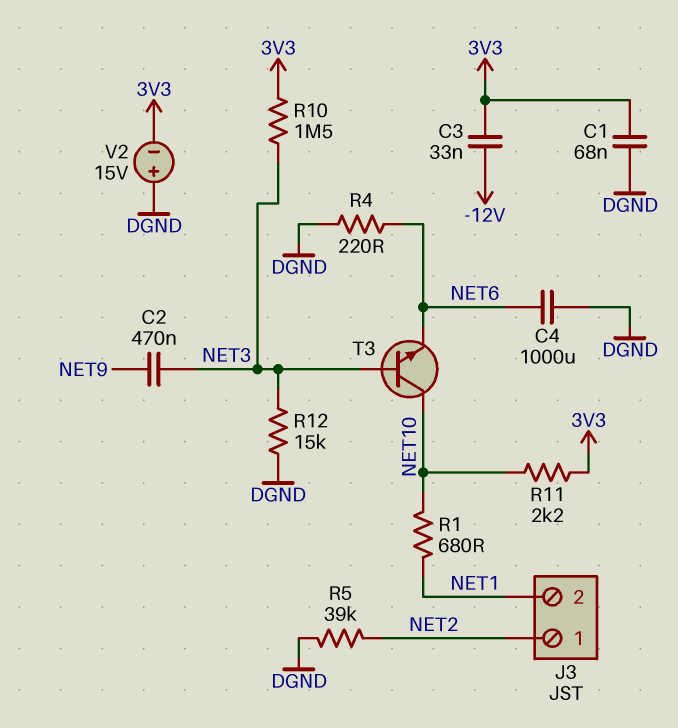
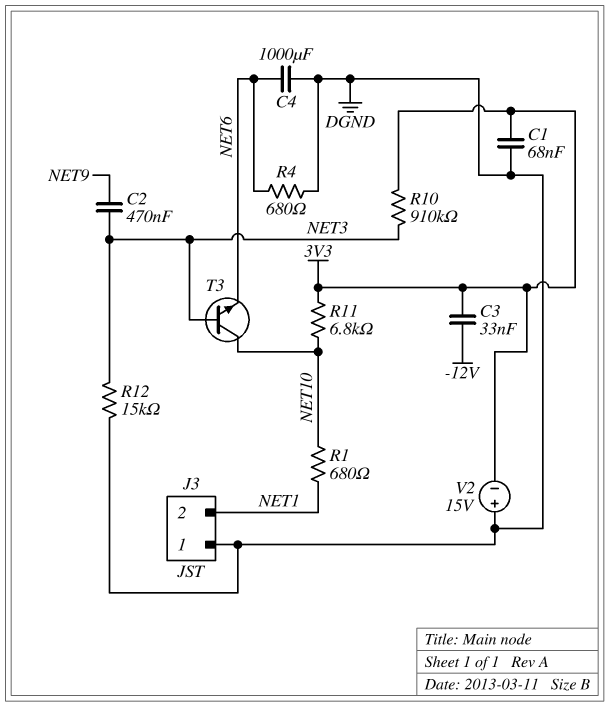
J3 pin 1: NET2 -> DGND
R4: 220 (DGND, NET6) -> 680 (DGND, NET6)
R5: 39k (DGND, NET2) -> none
R10: 1.5M (3V3, NET3) -> 910k (3V3, NET3)
R11: 2.2k (3V3, NET10) -> 6.8k (3V3, NET10)

